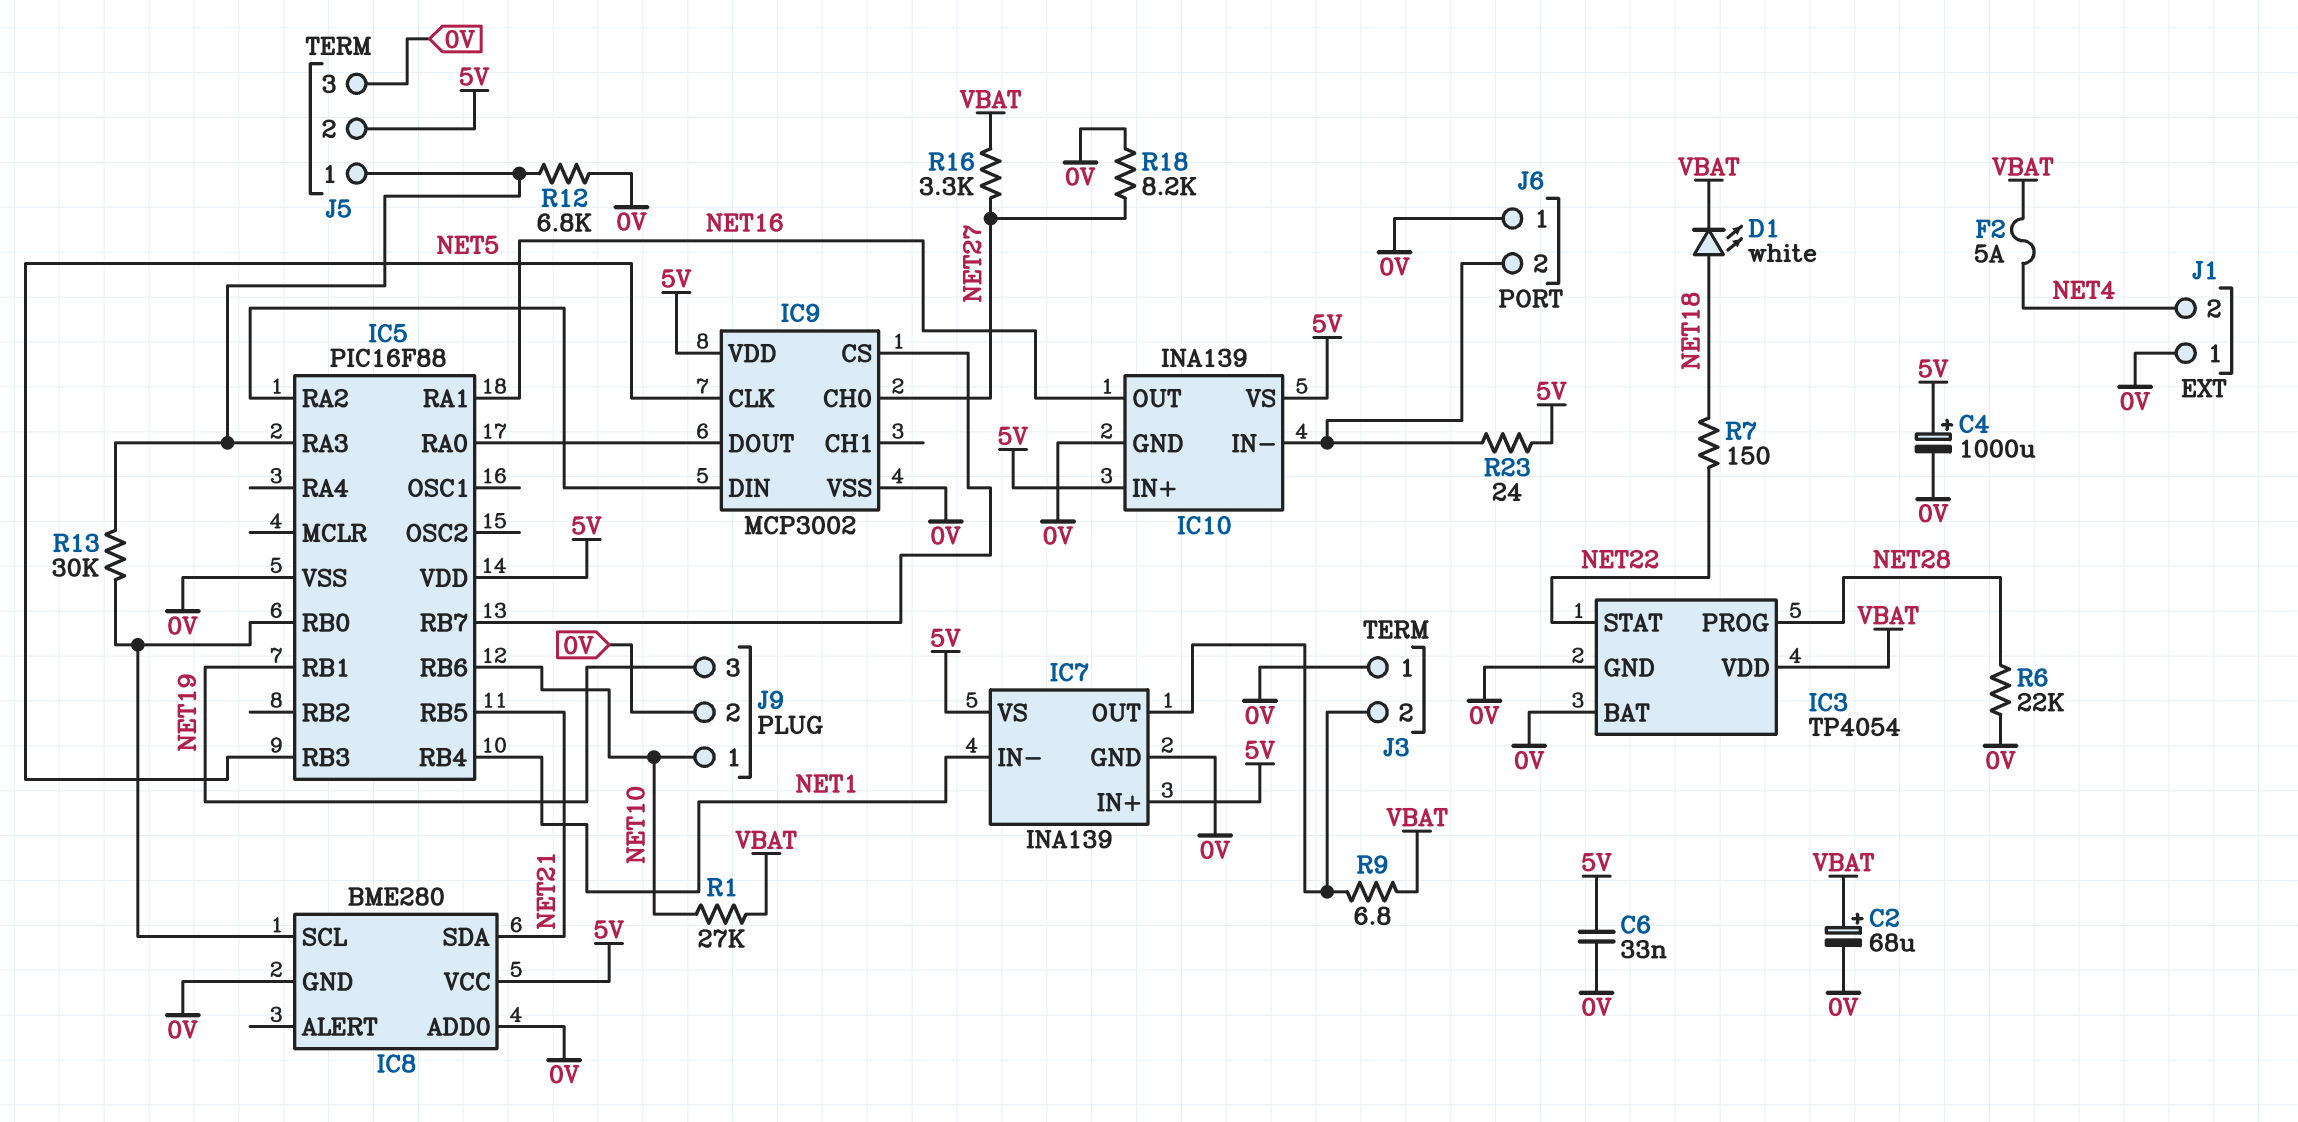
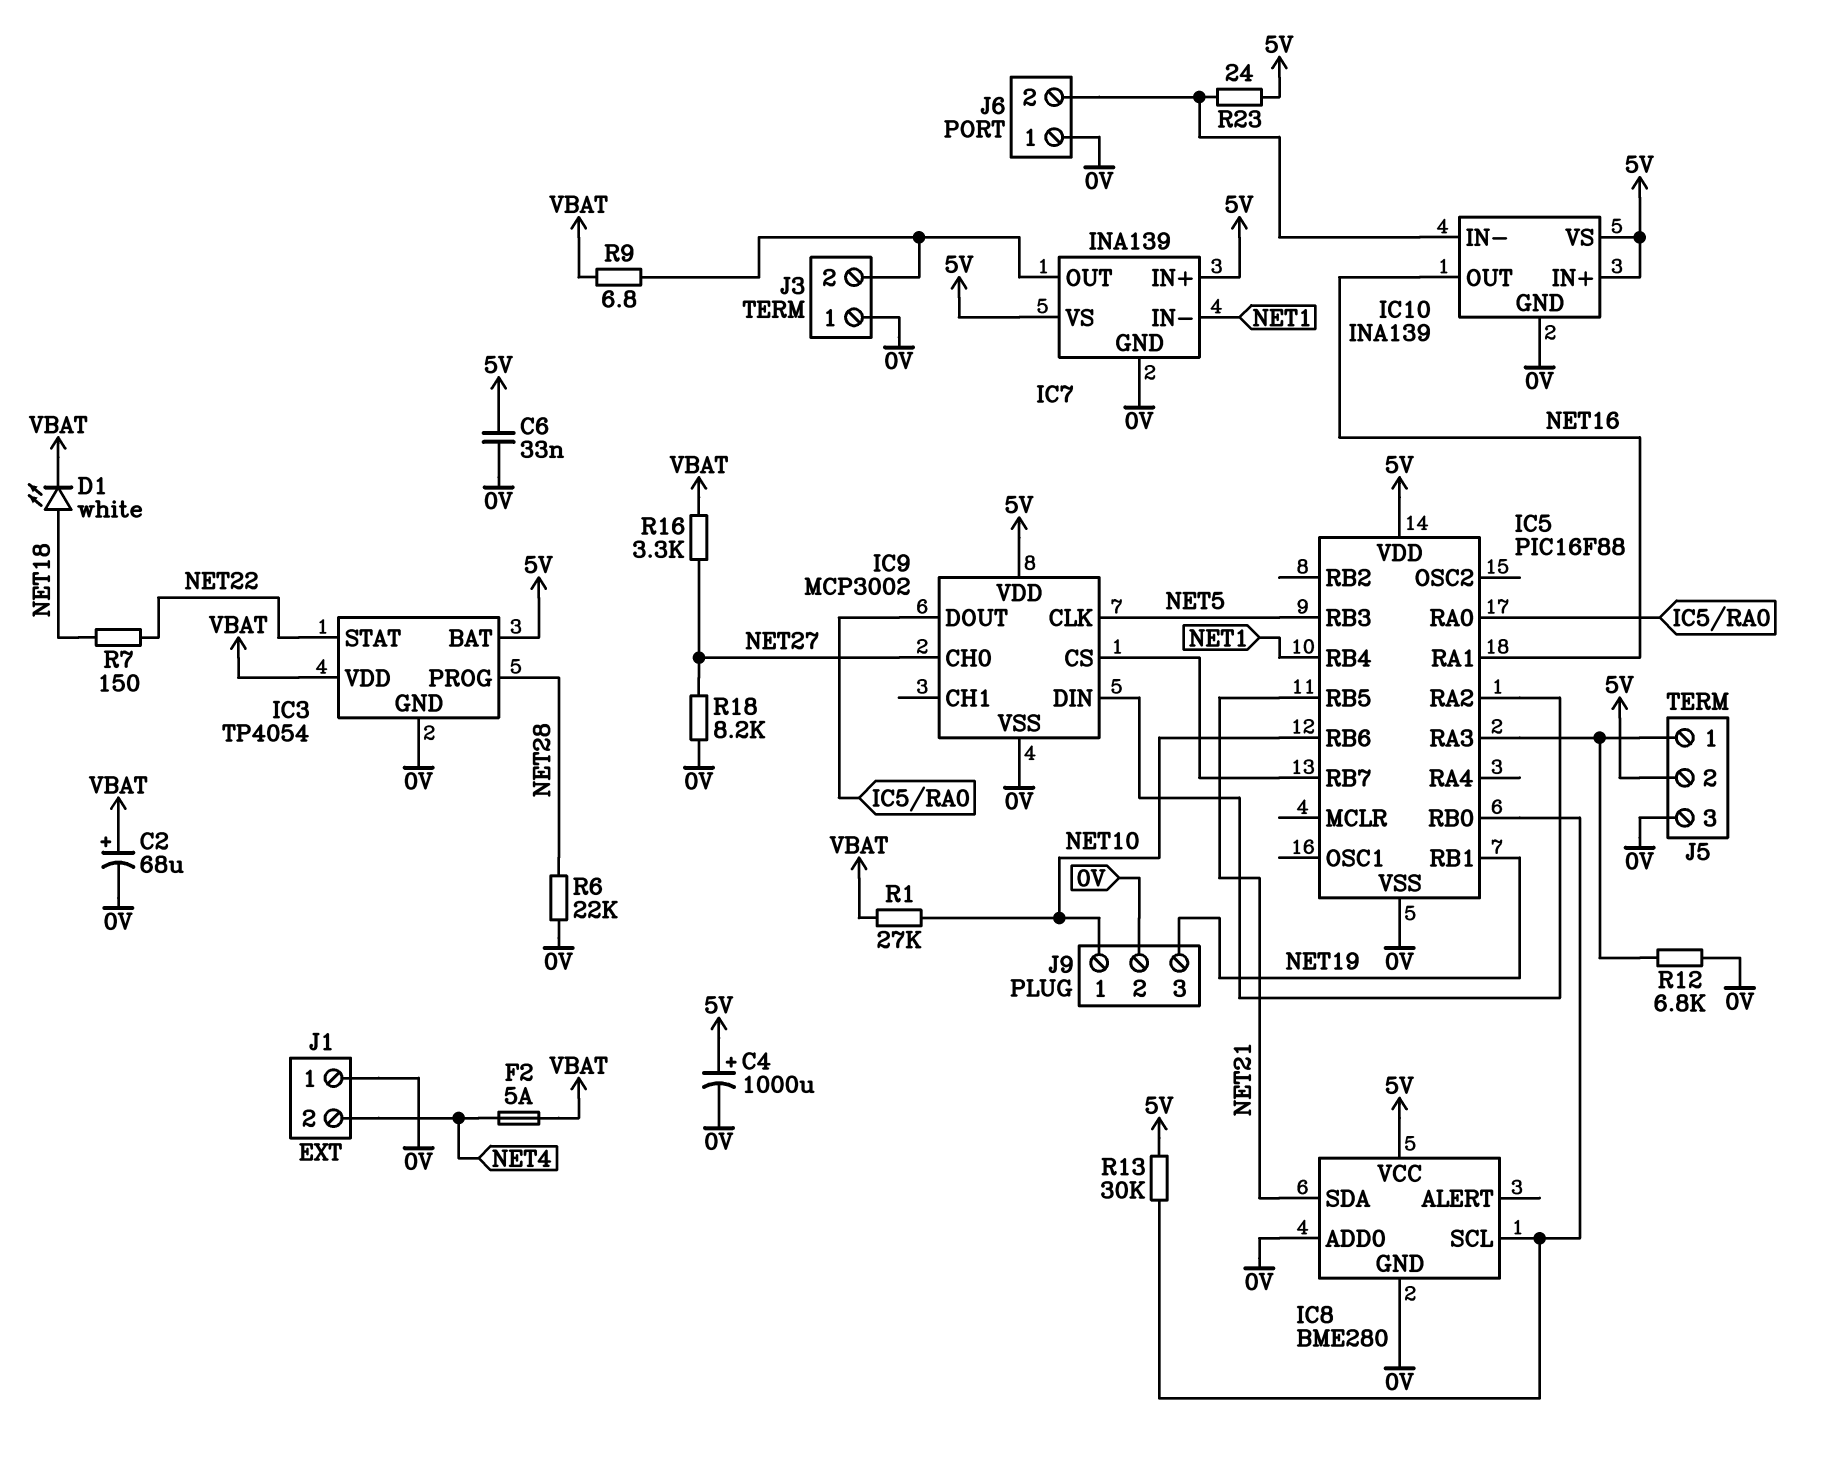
IC3 pin BAT: 0V -> 5V
R13: 30k (IC5/RA3, IC5/RB0) -> 30k (5V, IC5/RB0)

